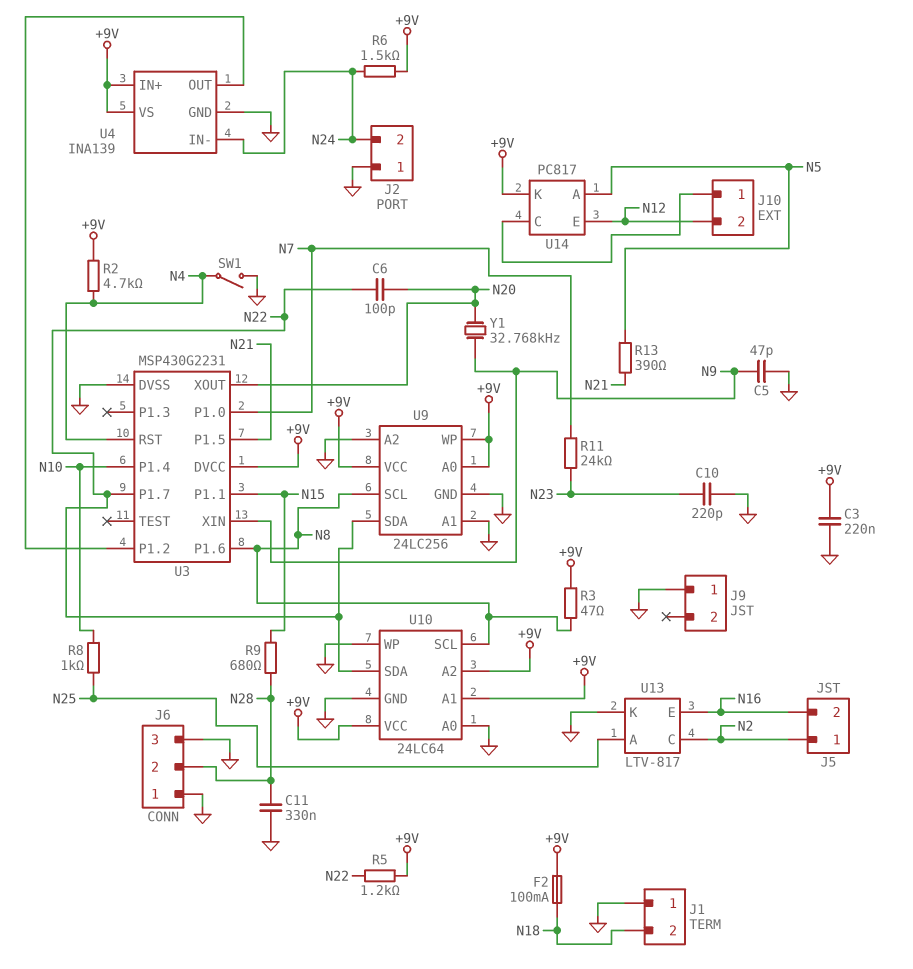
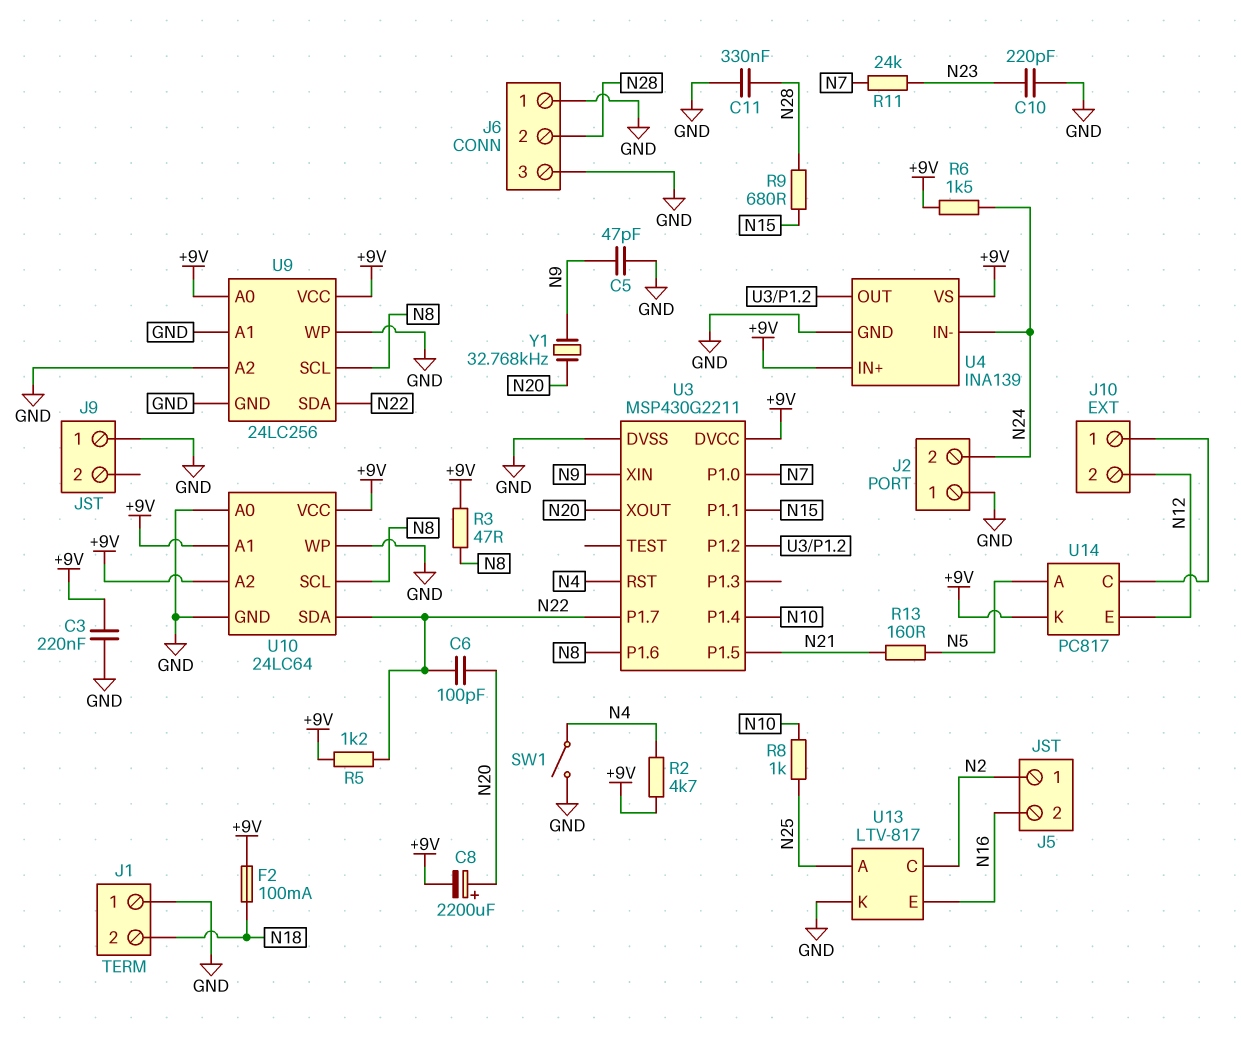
C8: none -> 2200uF (plus N20, minus +9V)
R13: 390 (N5, N21) -> 160 (N5, N21)
U3: MSP430G2231 -> MSP430G2211
U9 pin WP: +9V -> GND

